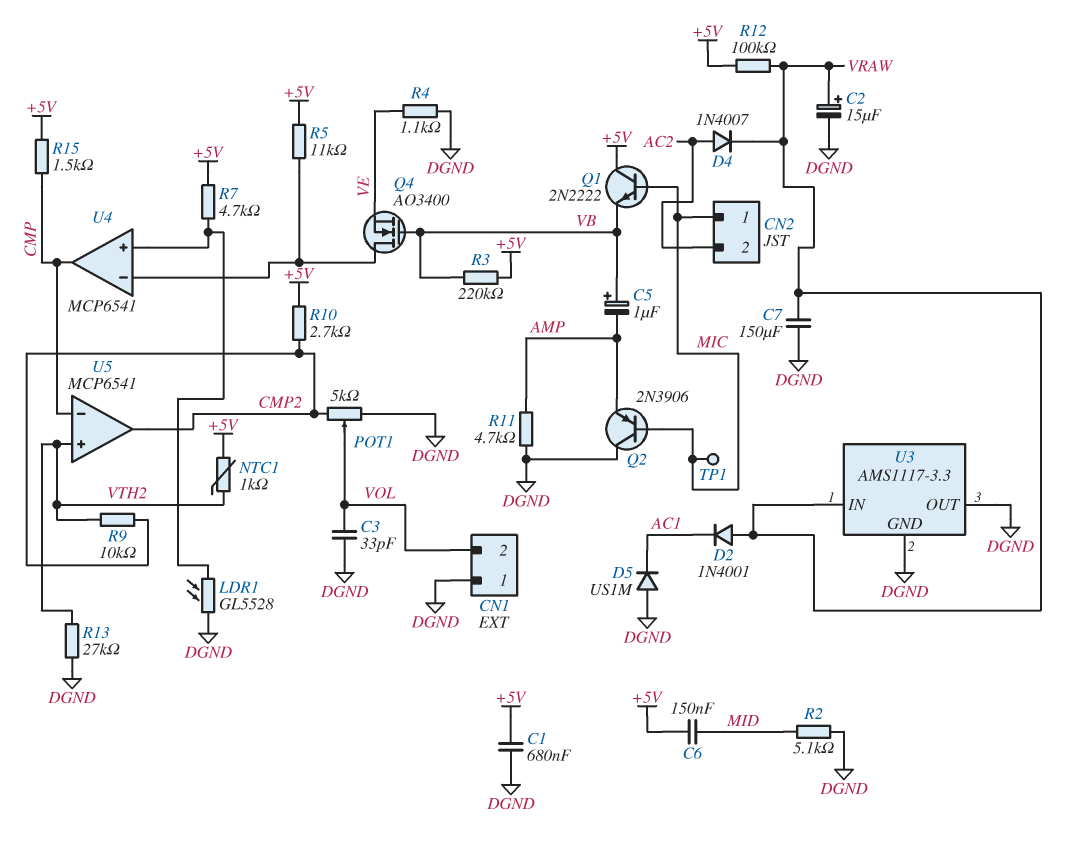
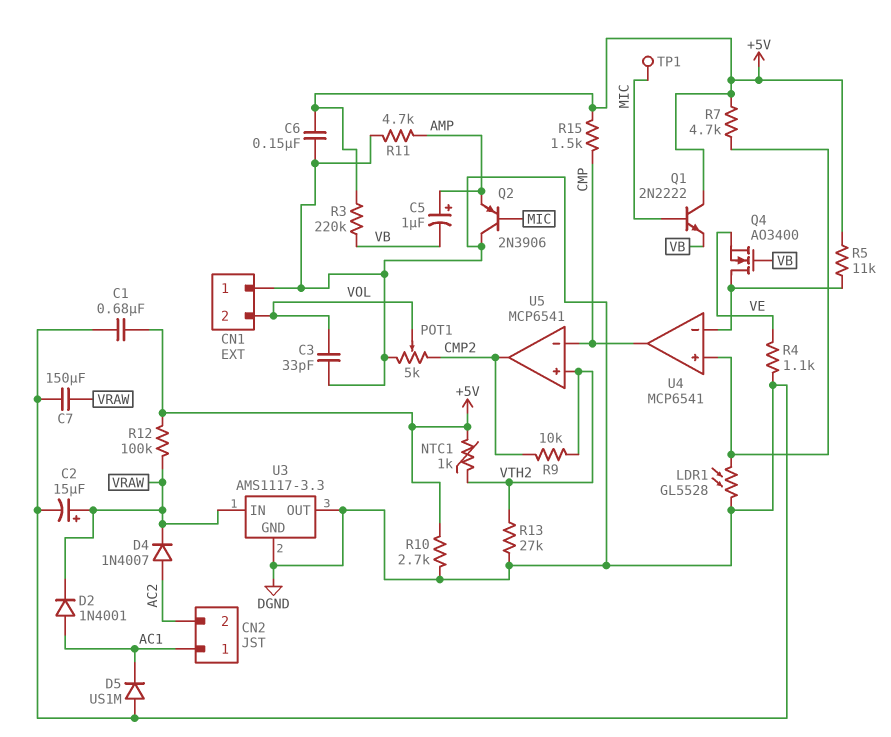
C5: 1uF (plus VB, minus AMP) -> 1uF (plus AMP, minus VB)
C6: 150nF (+5V, MID) -> 150nF (+5V, DGND)
CN2 pin 1: MIC -> AC1
D2: diode 1N4001 (A VRAW, K AC1) -> diode 1N4001 (A AC1, K VRAW)
R2: 5.1k (DGND, MID) -> none
R10: 2.7k (+5V, CMP2) -> 2.7k (+5V, DGND)

